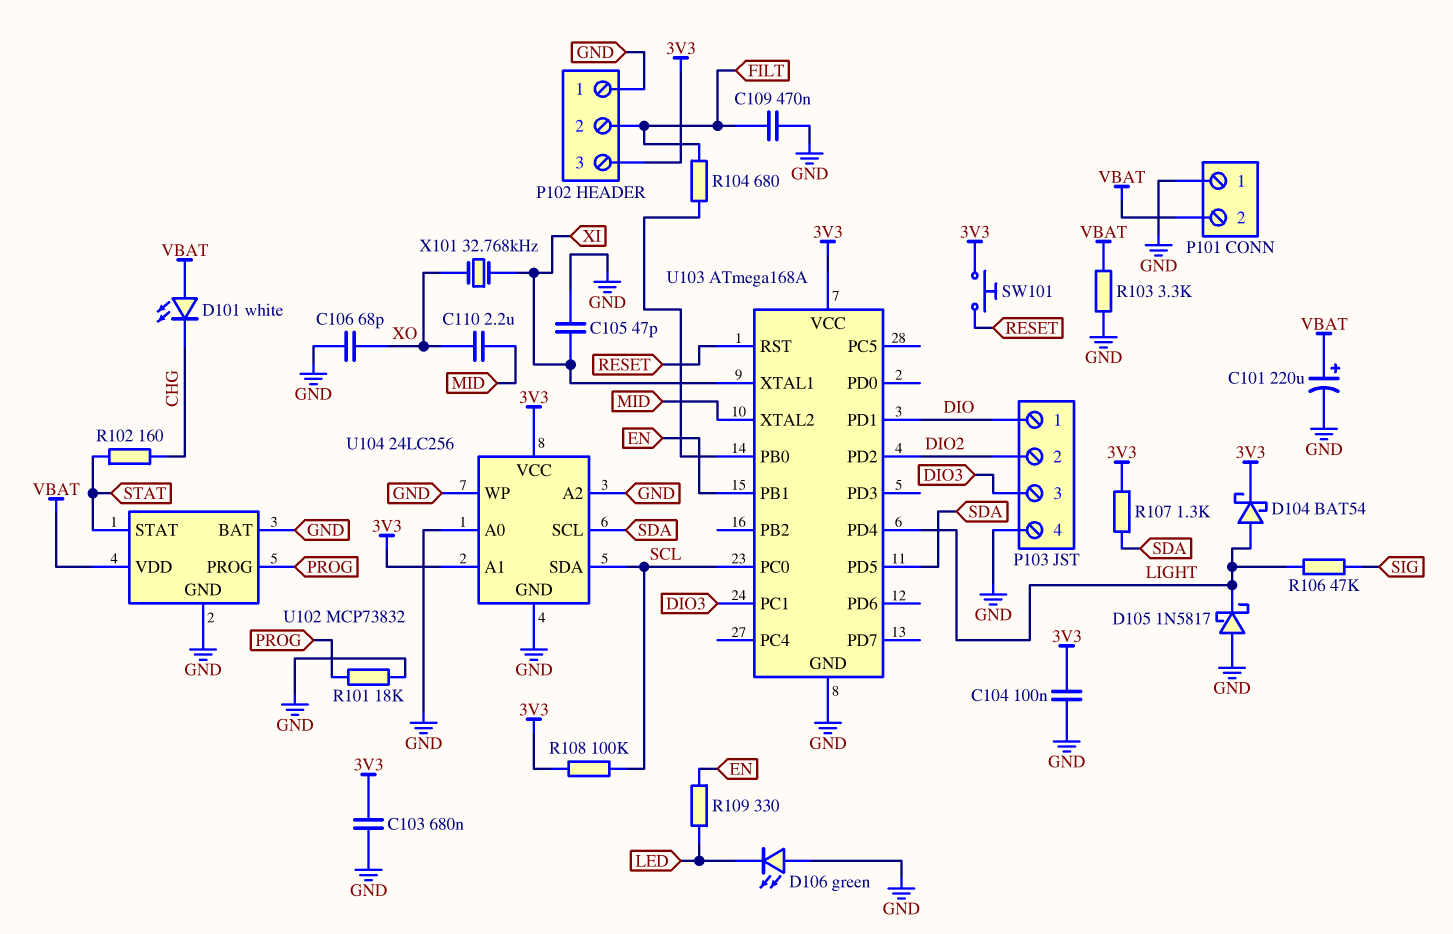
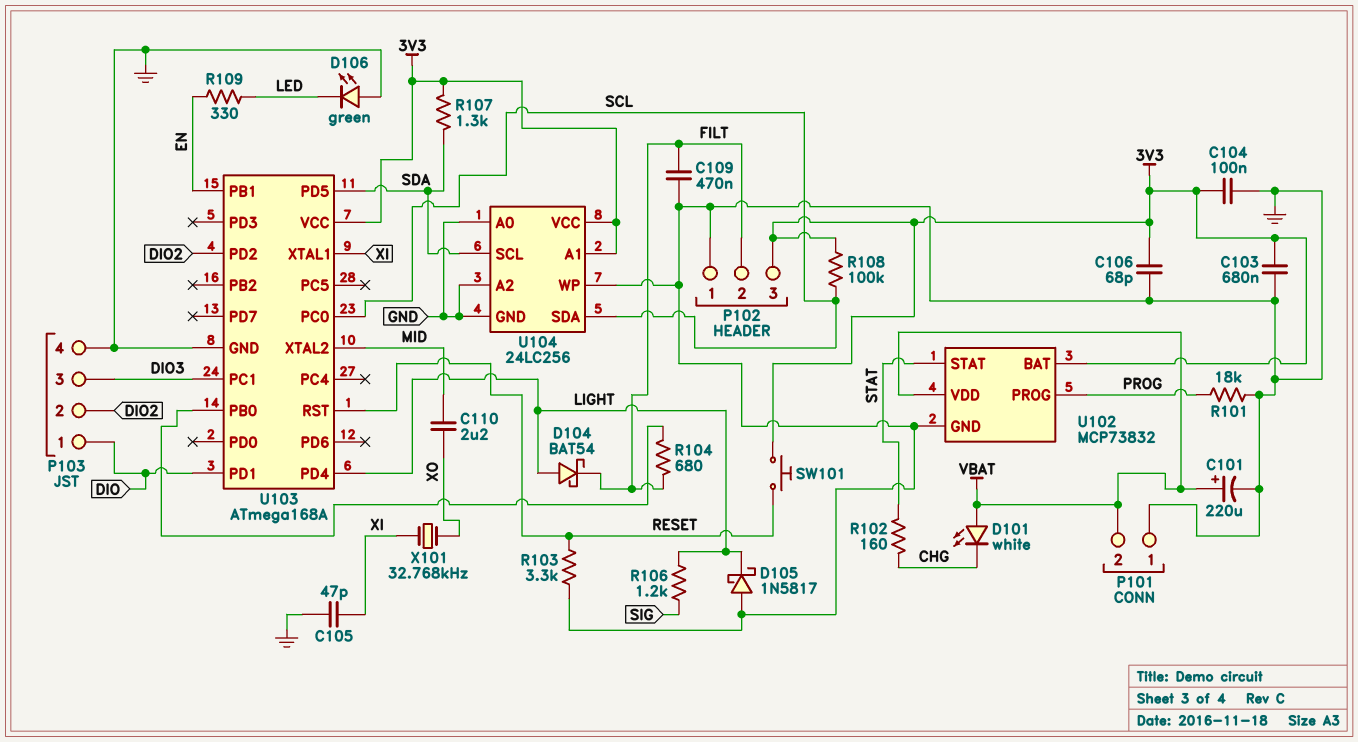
C106: 68pF (GND, XO) -> 68pF (3V3, GND)
D104: schottky BAT54 (A LIGHT, K 3V3) -> schottky BAT54 (A LIGHT, K FILT)
R103: 3.3k (GND, VBAT) -> 3.3k (GND, RESET)
R106: 47k (LIGHT, SIG) -> 1.2k (LIGHT, SIG)
U102 pin BAT: GND -> 3V3

